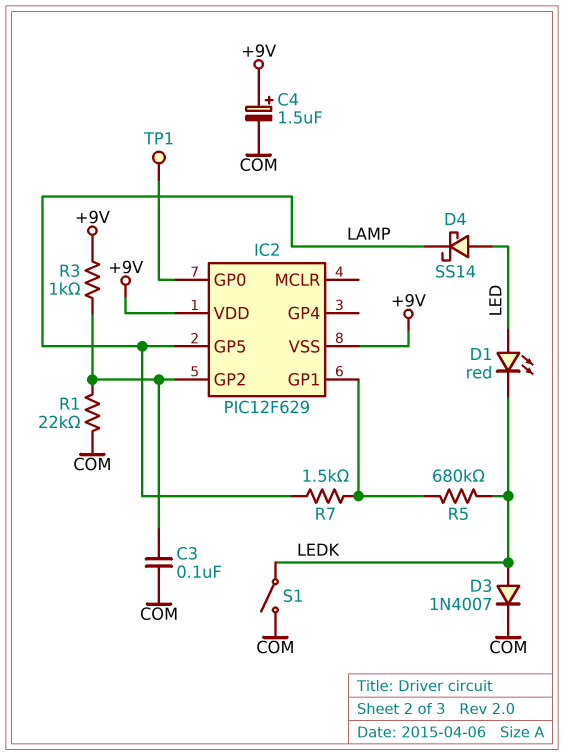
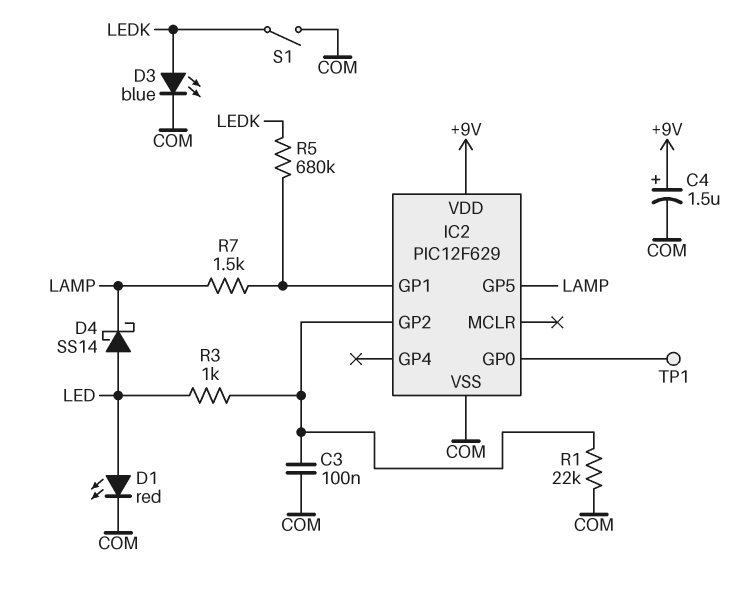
D1: LED red (A LED, K LEDK) -> LED red (A LED, K COM)
D3: diode 1N4007 (A LEDK, K COM) -> LED blue (A LEDK, K COM)
IC2 pin VSS: +9V -> COM
R3: 1k (+9V, IC2/GP2) -> 1k (IC2/GP2, LED)

